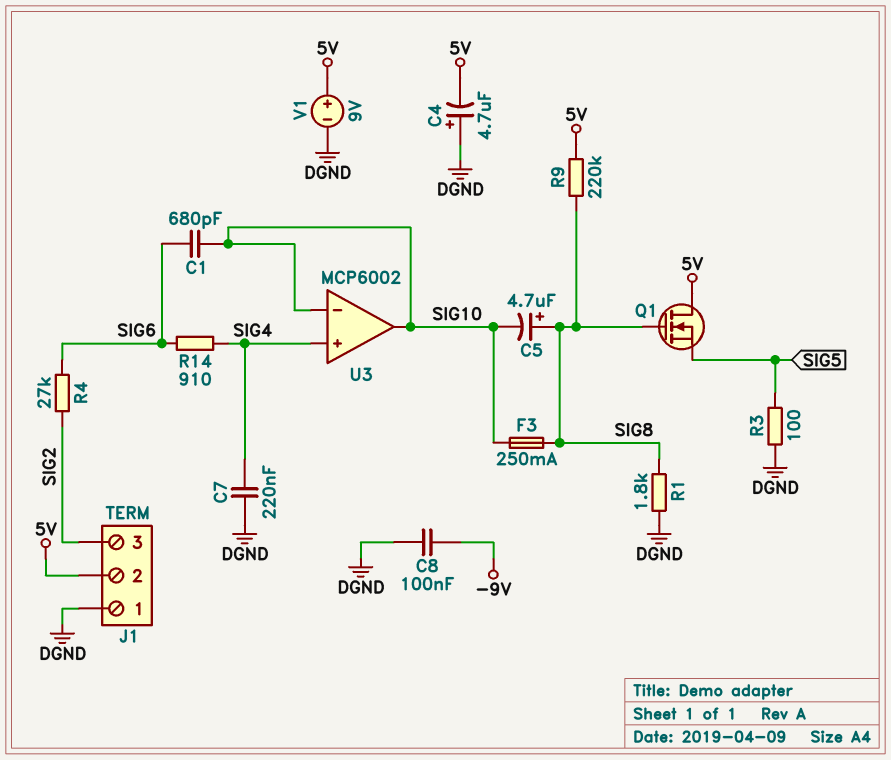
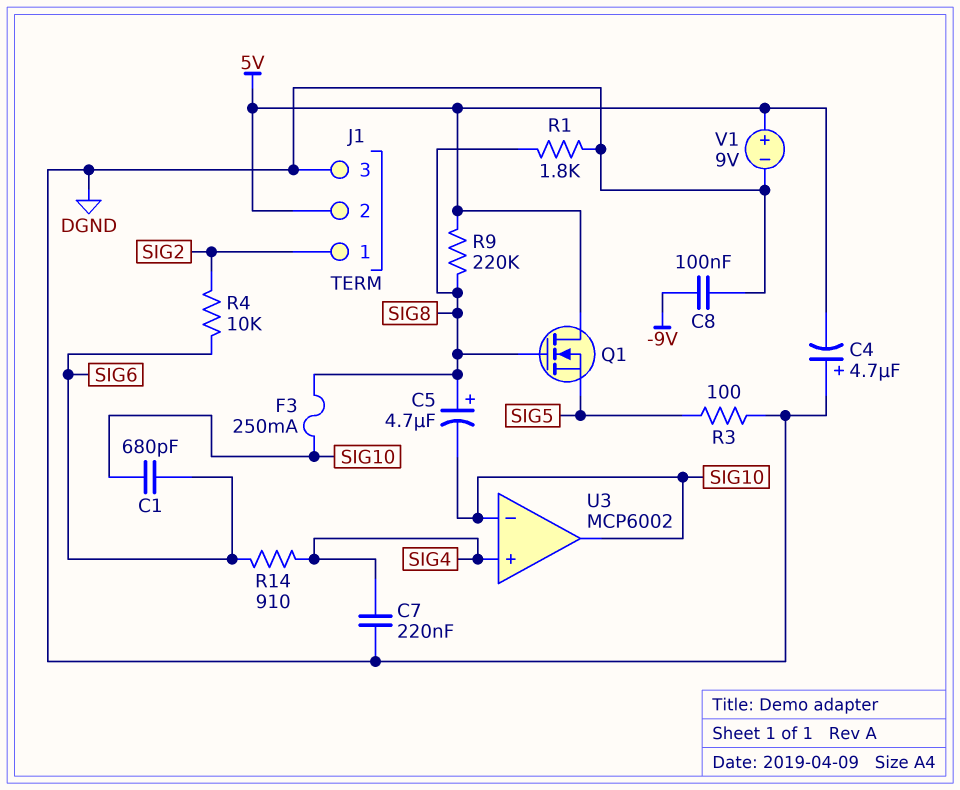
J1 pin 1: DGND -> SIG2
J1 pin 3: SIG2 -> DGND
R4: 27k (SIG2, SIG6) -> 10k (SIG2, SIG6)

